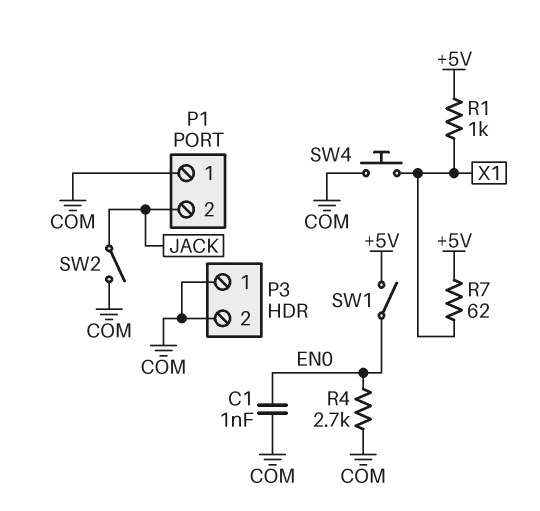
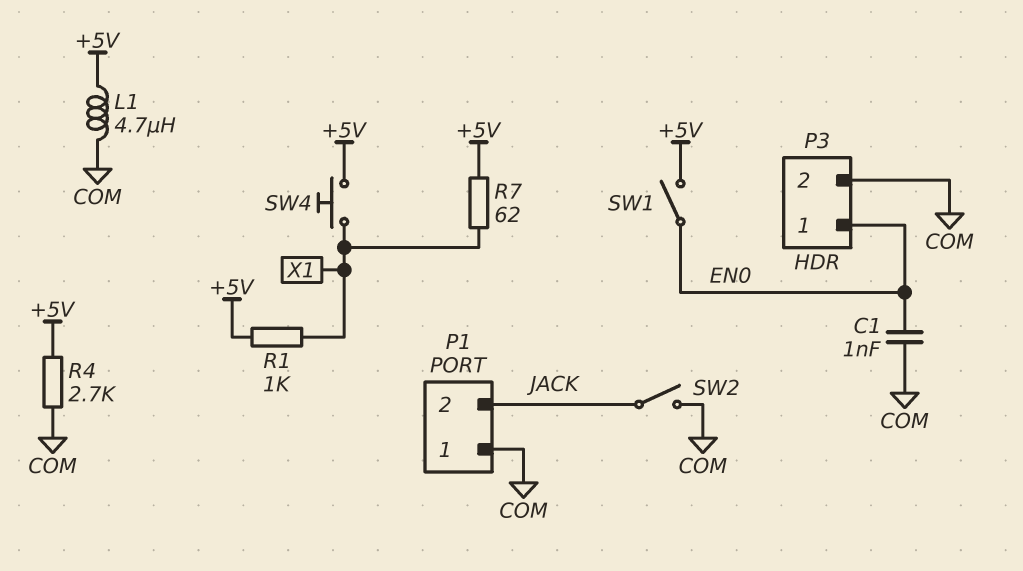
L1: none -> 4.7uH (+5V, COM)
P3 pin 1: COM -> EN0
R4: 2.7k (COM, EN0) -> 2.7k (+5V, COM)
SW4: button (COM, X1) -> button (+5V, X1)

